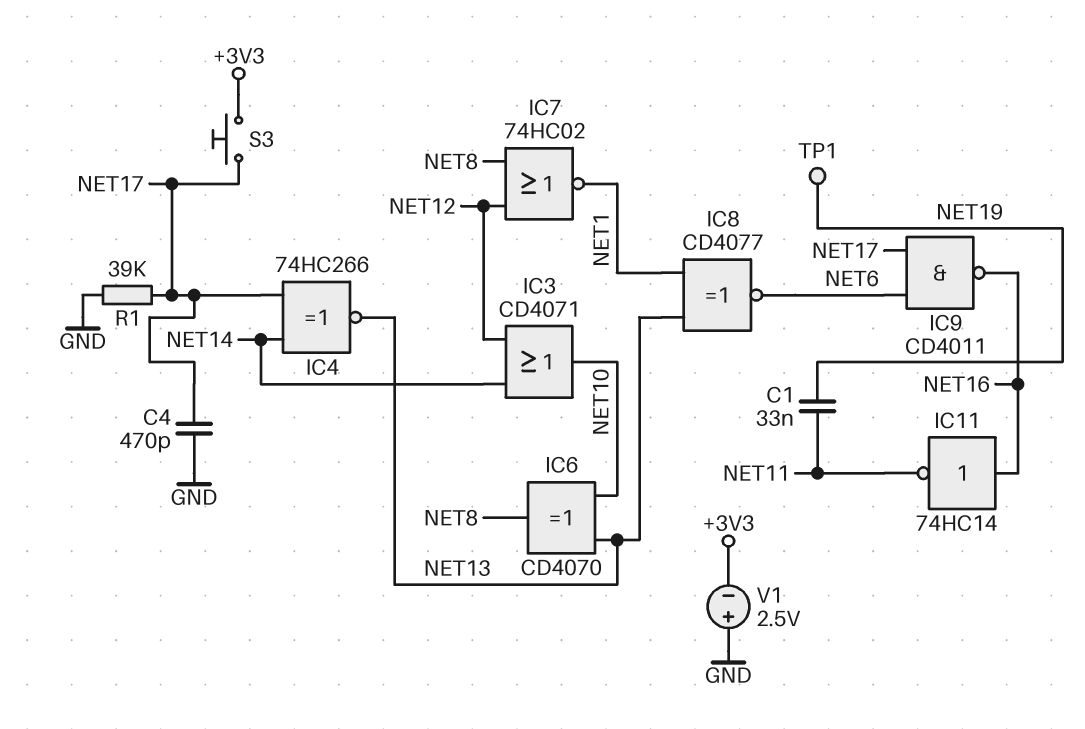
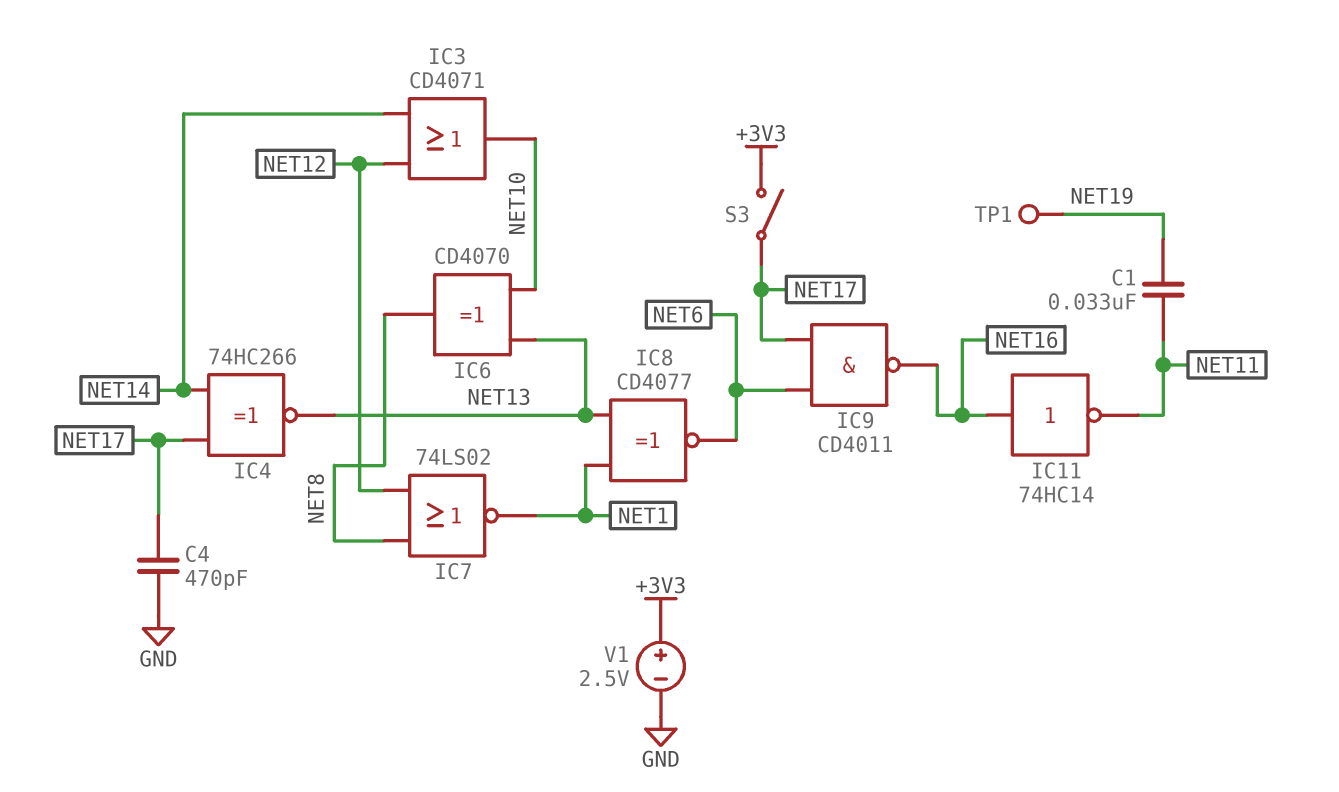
IC7: NOR 74HC02 (in NET8, in NET12, out NET1) -> NOR 74LS02 (in NET8, in NET12, out NET1)
R1: 39k (GND, NET17) -> none
S3: button (+3V3, NET17) -> switch (+3V3, NET17)
V1: 2.5V (plus GND, minus +3V3) -> 2.5V (plus +3V3, minus GND)

